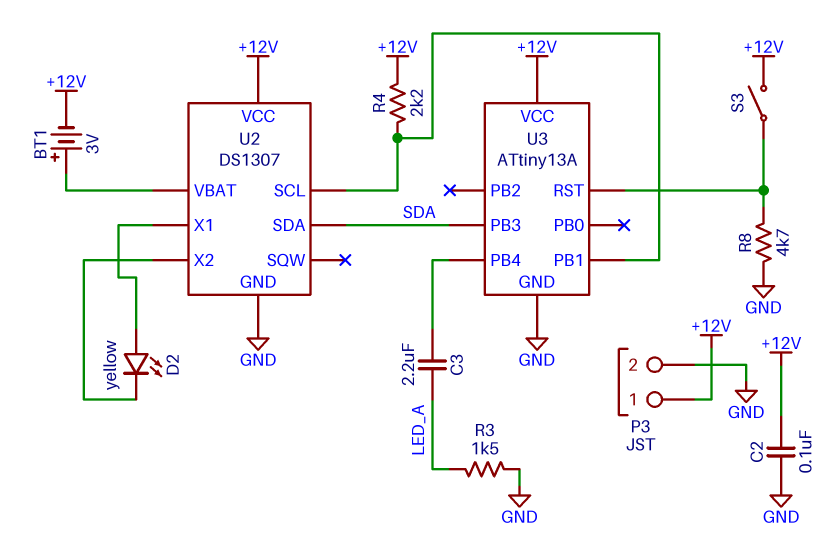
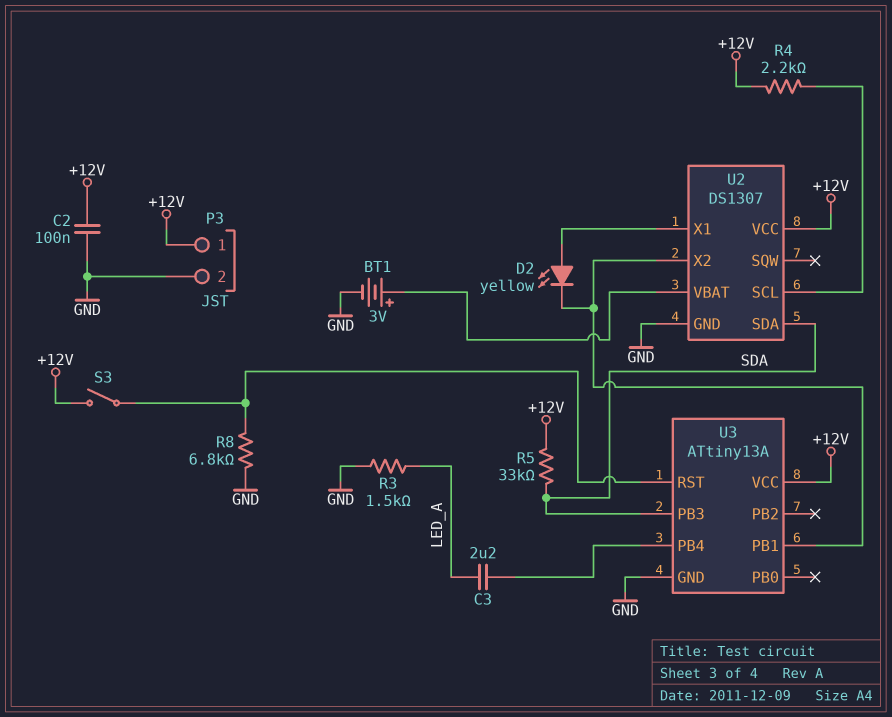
BT1: 3V (plus U2/VBAT, minus +12V) -> 3V (plus U2/VBAT, minus GND)
R5: none -> 33k (+12V, SDA)
R8: 4.7k (GND, U3/RST) -> 6.8k (GND, U3/RST)
U3 pin PB1: U2/SCL -> U2/X2

